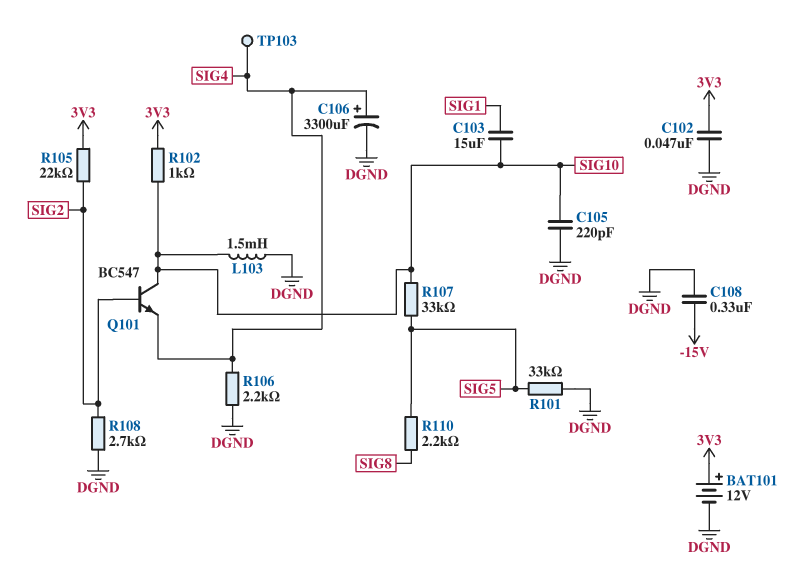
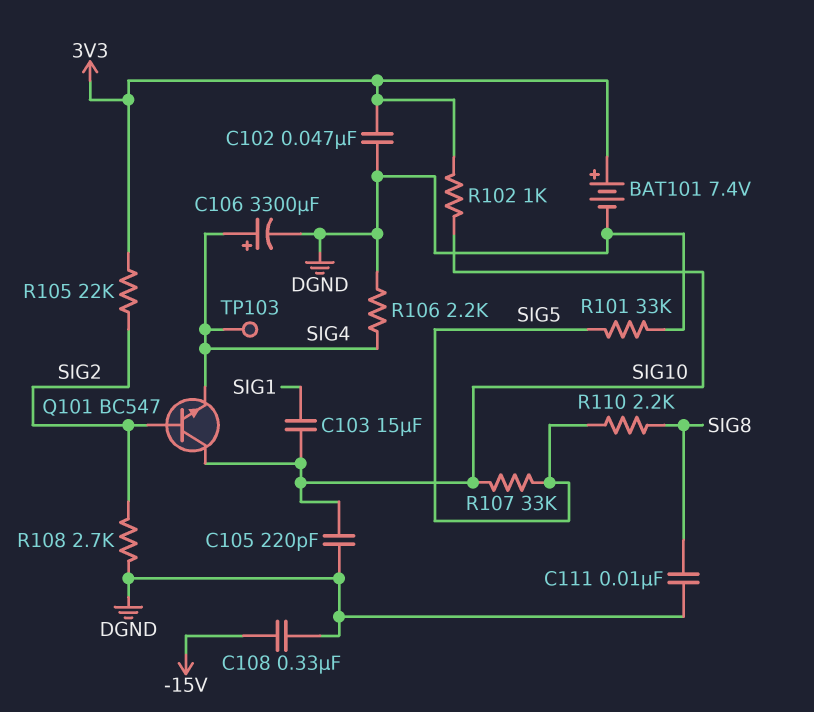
BAT101: 12V (plus 3V3, minus DGND) -> 7.4V (plus 3V3, minus DGND)
C111: none -> 10nF (DGND, SIG8)
L103: 1.5mH (DGND, SIG10) -> none

